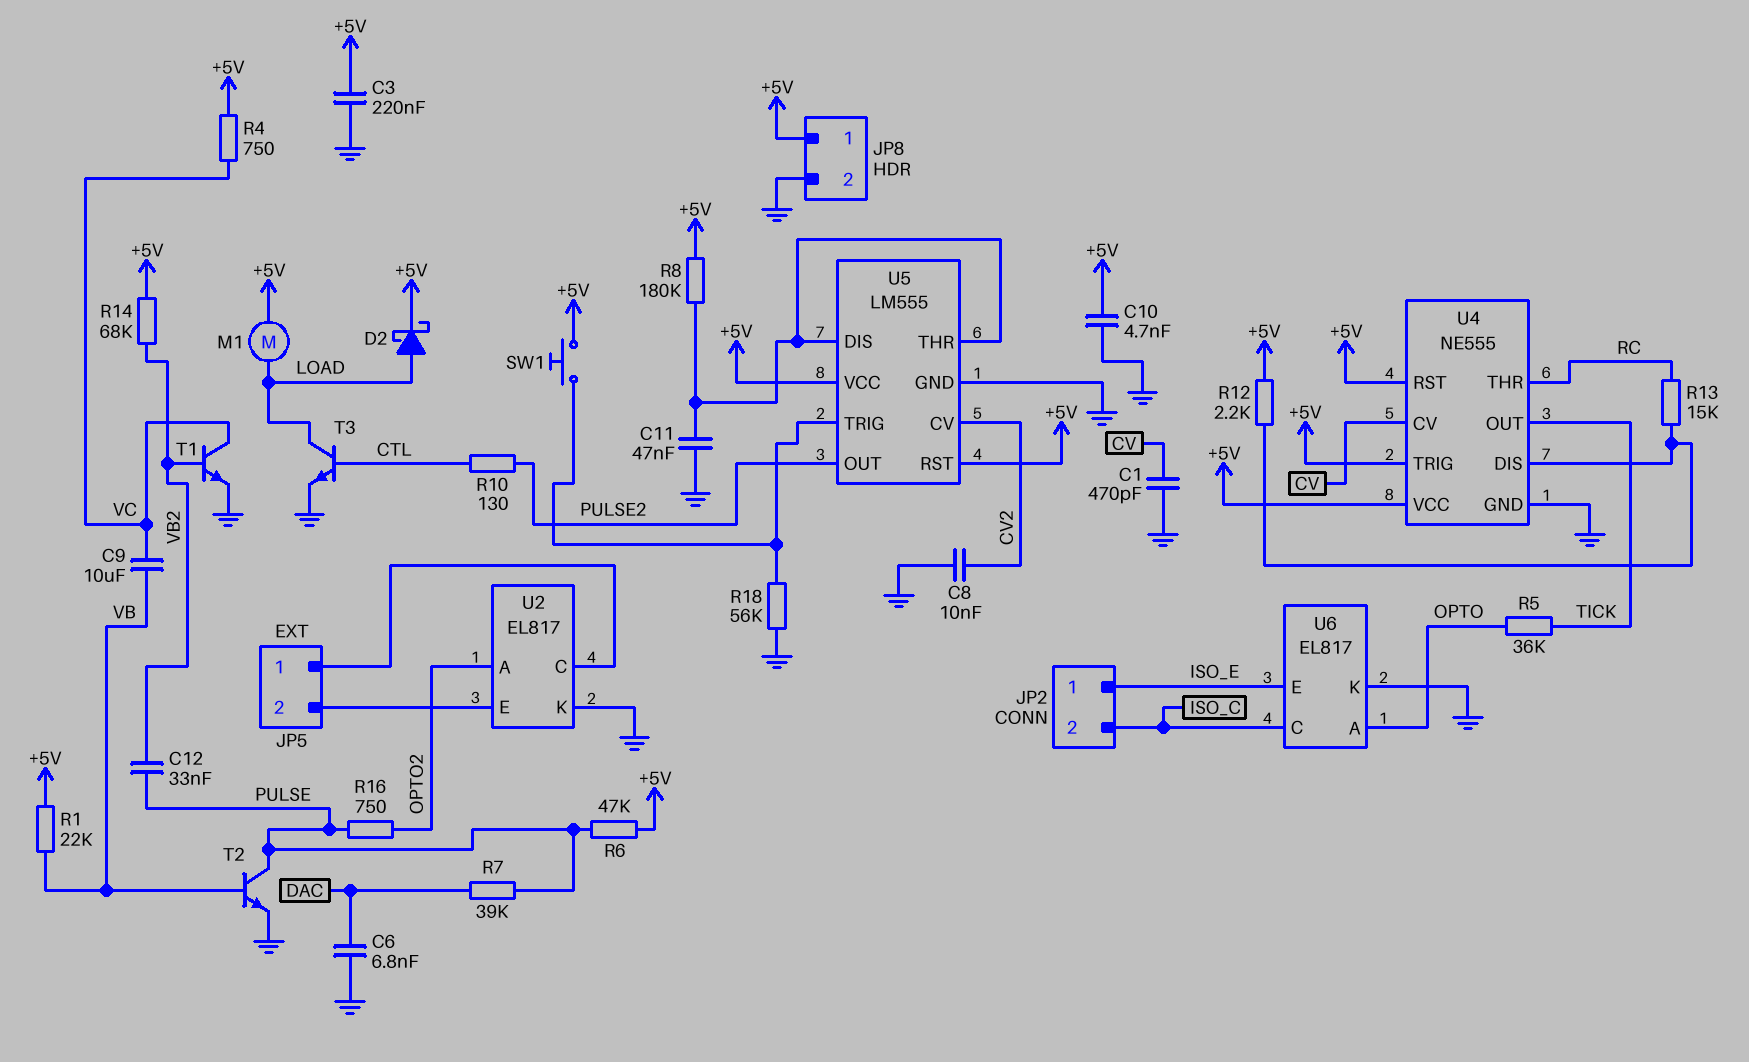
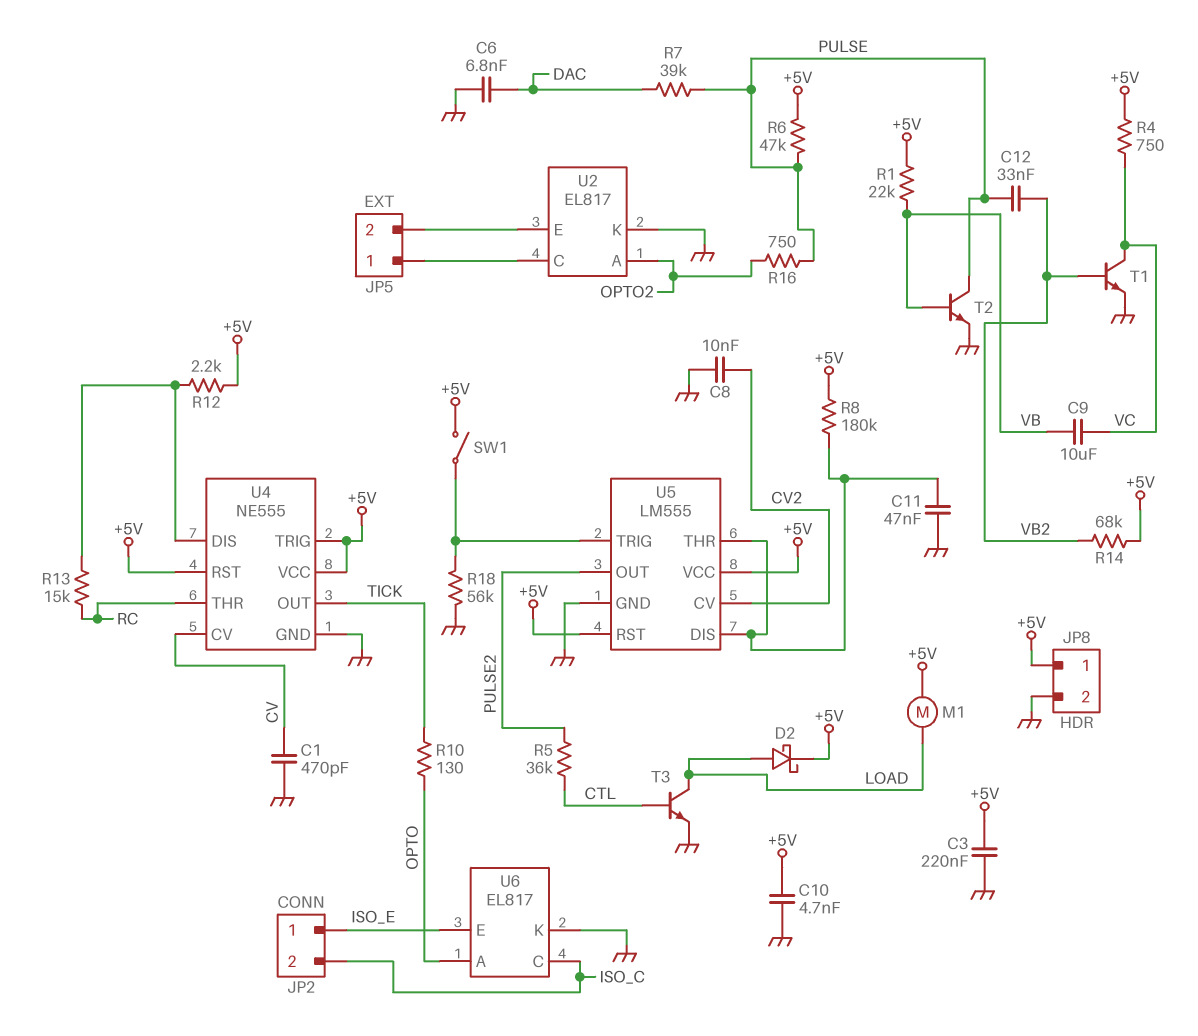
R5: 36k (OPTO, TICK) -> 36k (CTL, PULSE2)
R10: 130 (CTL, PULSE2) -> 130 (OPTO, TICK)
SW1: button (+5V, U5/TRIG) -> switch (+5V, U5/TRIG)

